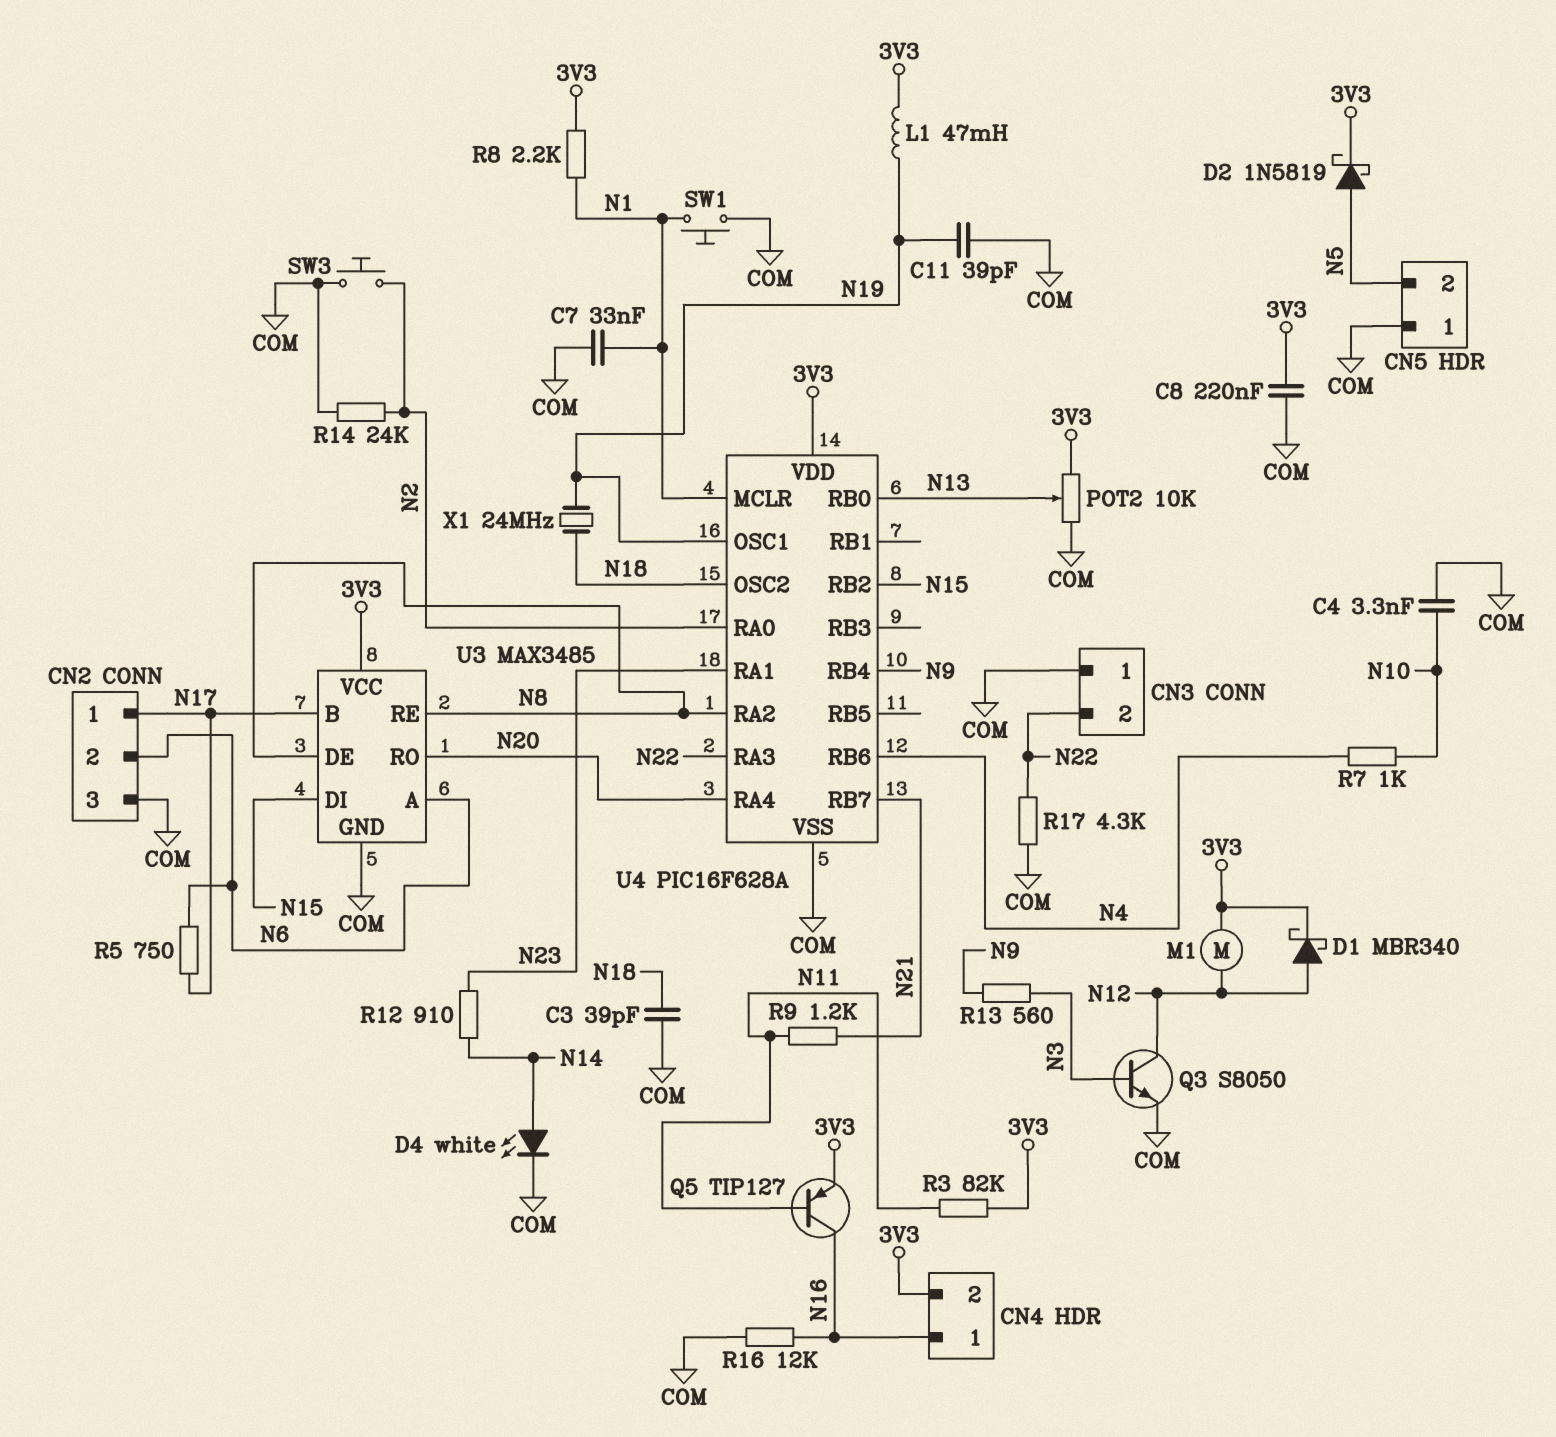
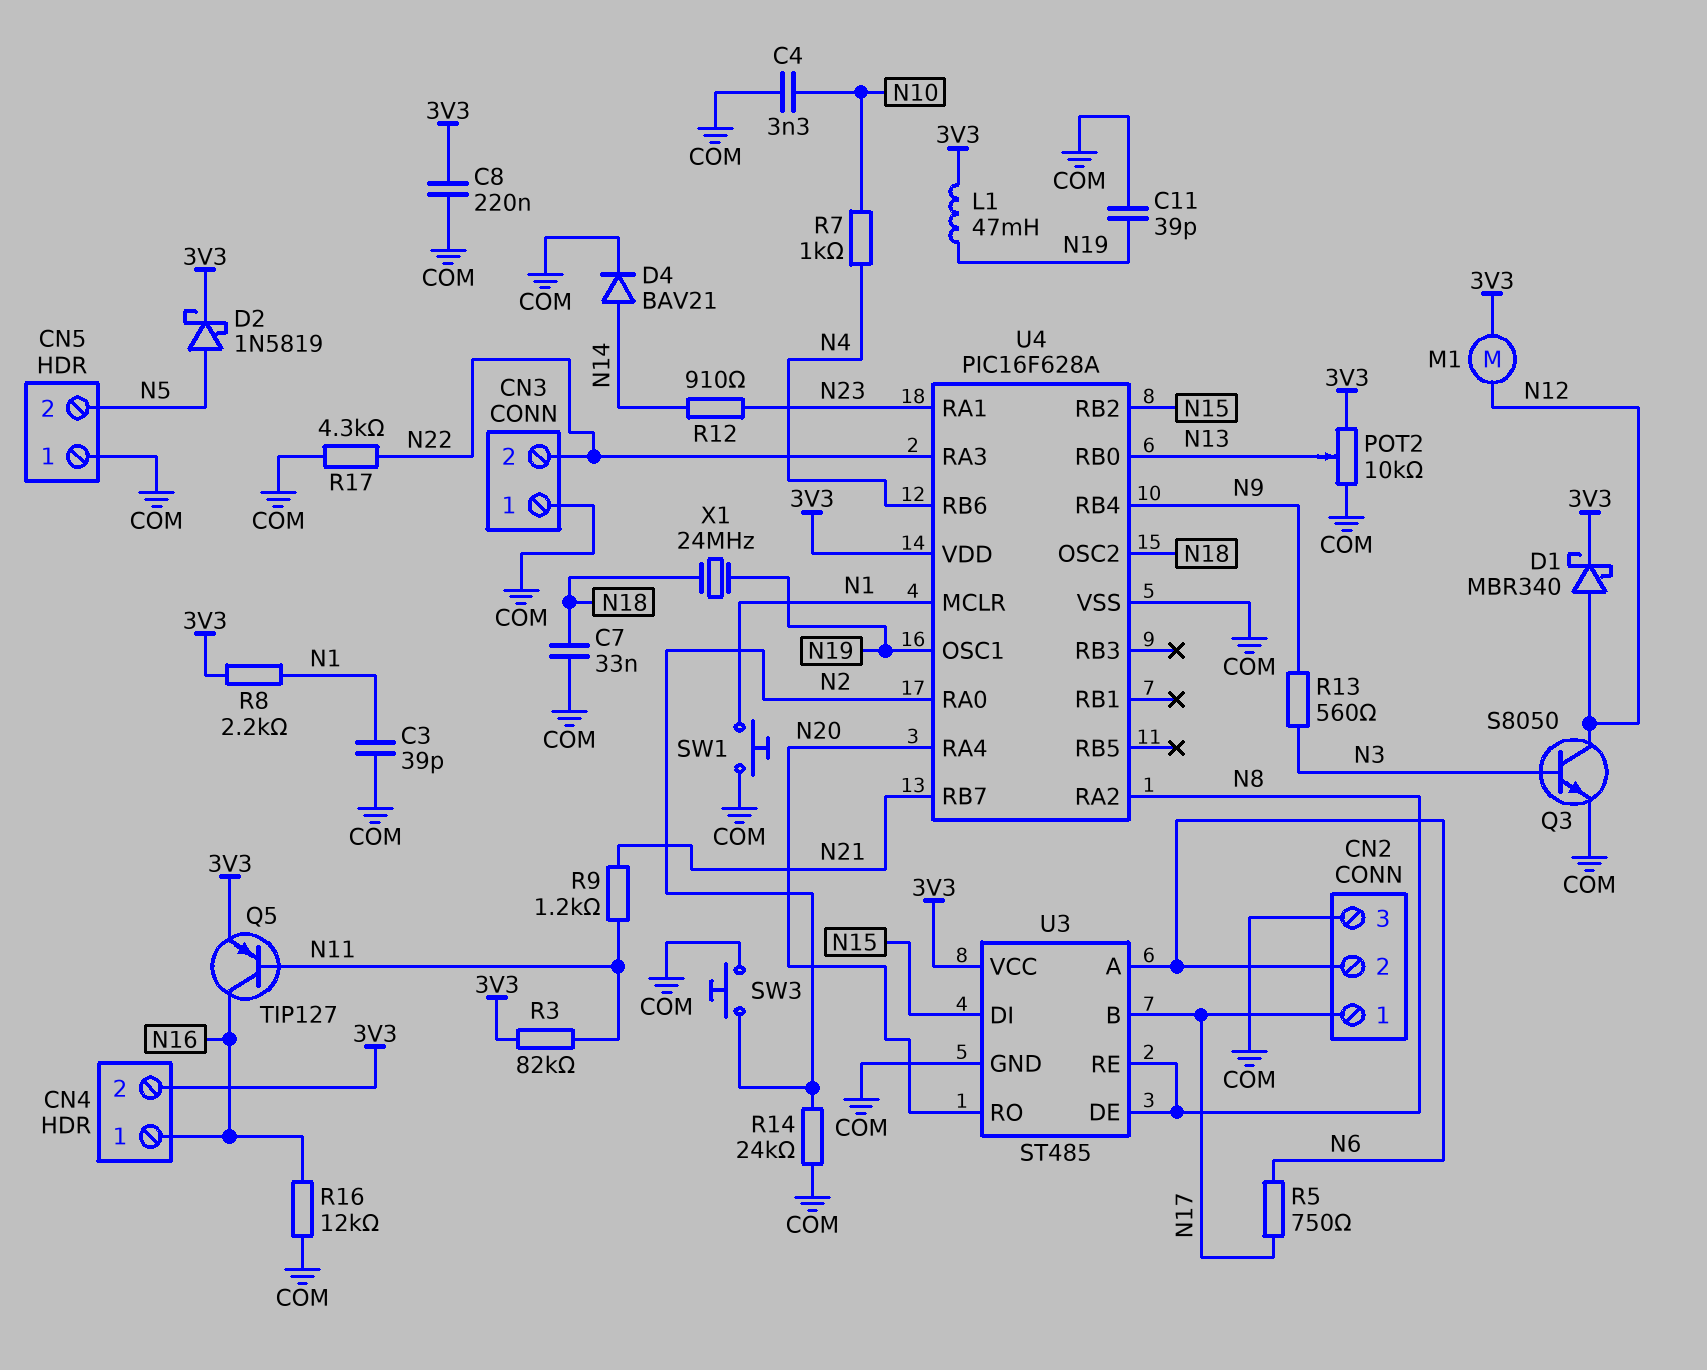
C3: 39pF (COM, N18) -> 39pF (COM, N1)
C7: 33nF (COM, N1) -> 33nF (COM, N18)
D4: LED white (A N14, K COM) -> diode BAV21 (A N14, K COM)
U3: MAX3485 -> ST485

